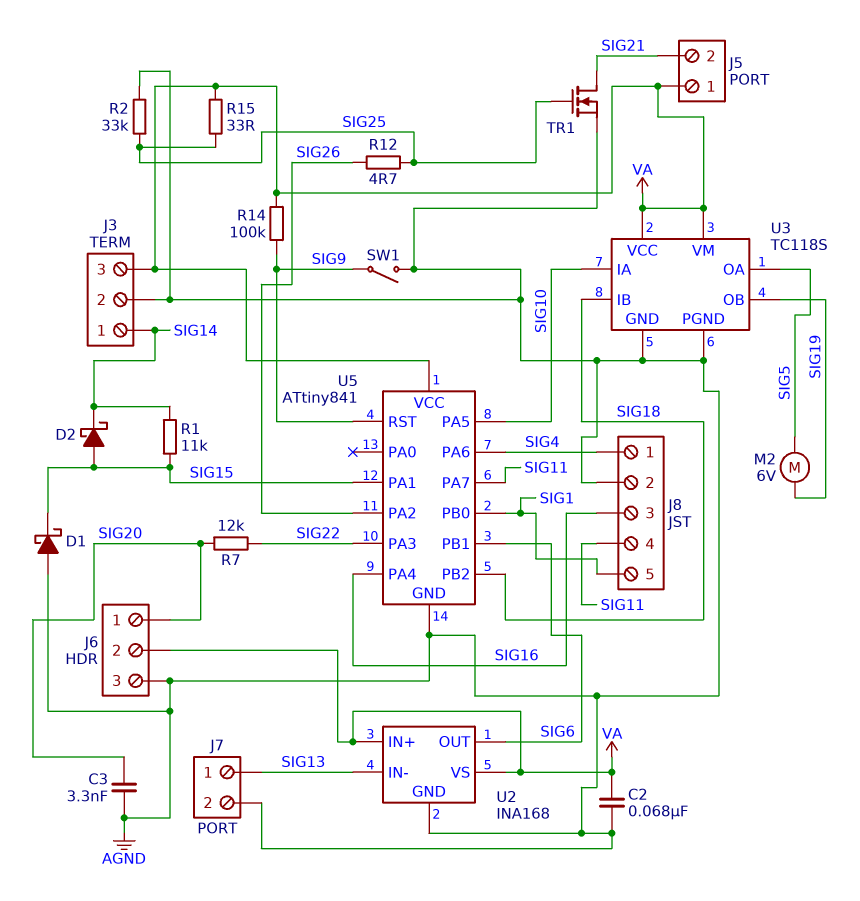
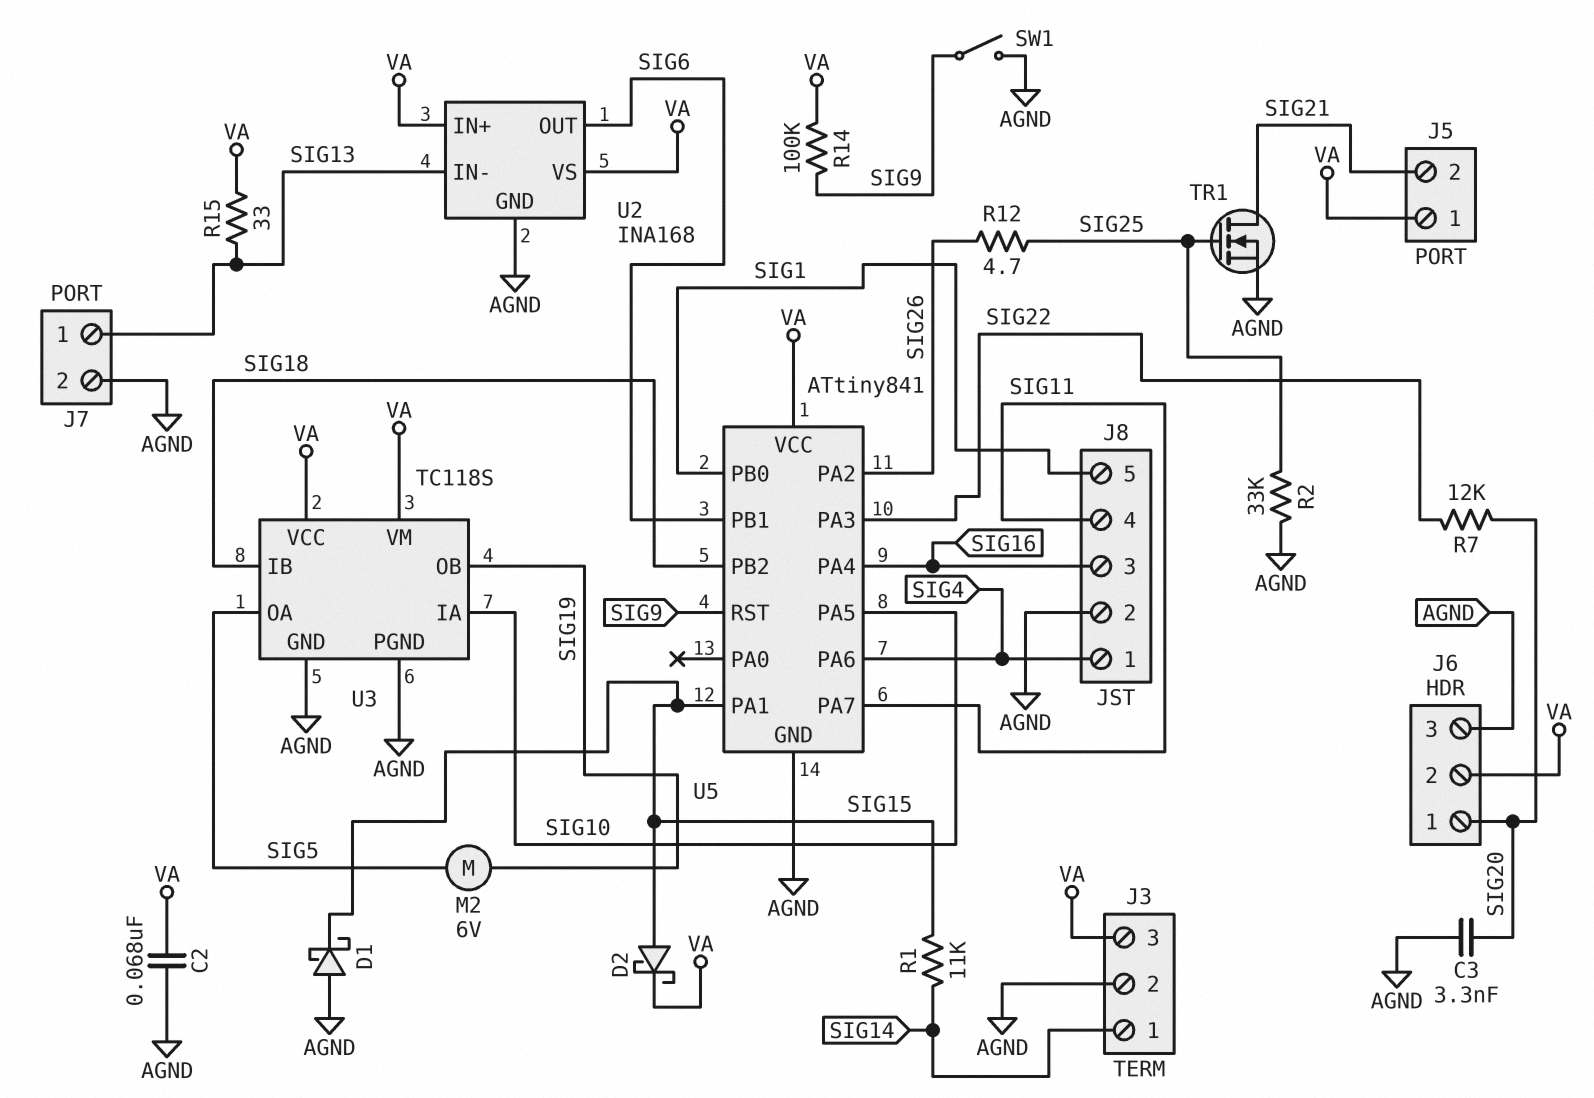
D2: schottky (A SIG15, K SIG14) -> schottky (A SIG15, K VA)
R15: 33 (SIG25, VA) -> 33 (SIG13, VA)

